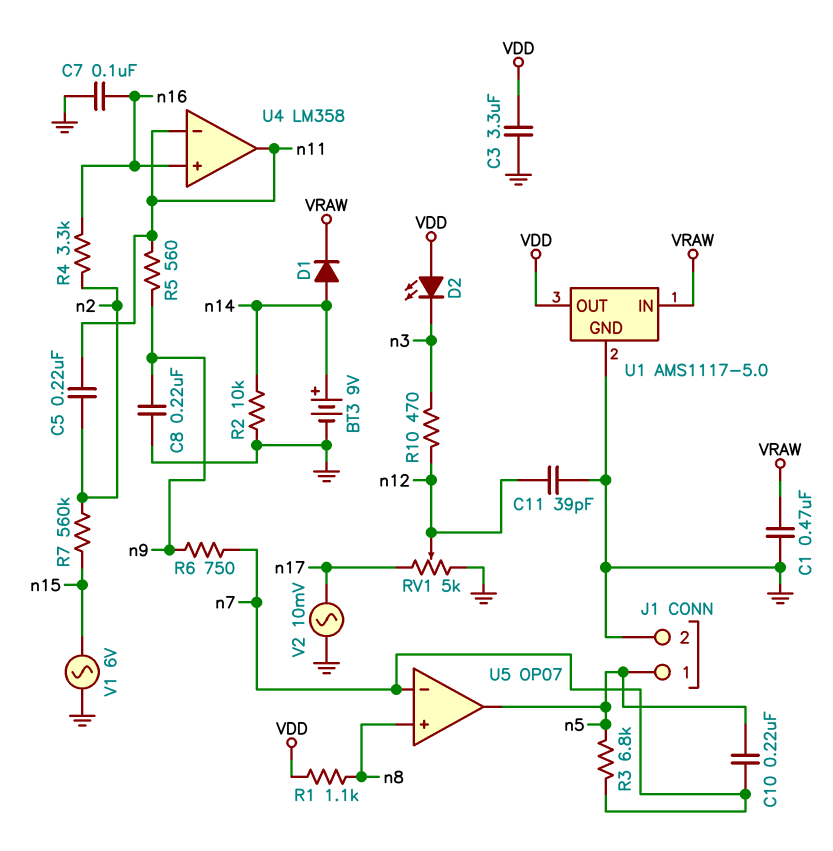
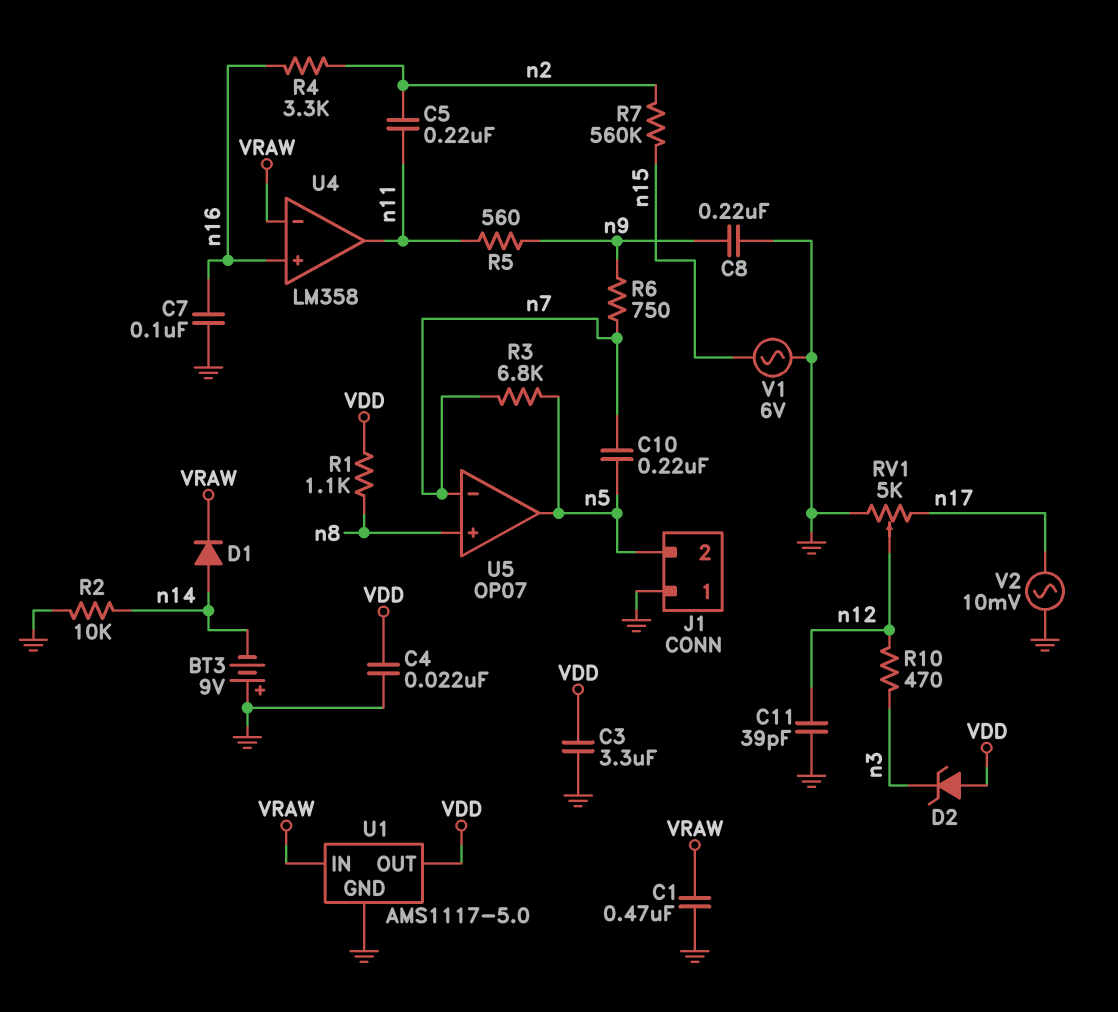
BT3: 9V (plus n14, minus GND) -> 9V (plus GND, minus n14)
C4: none -> 22nF (GND, VDD)
D2: LED (A VDD, K n3) -> zener (A VDD, K n3)
J1 pin 1: n5 -> GND
J1 pin 2: GND -> n5
U4 pin in-: n11 -> VRAW

